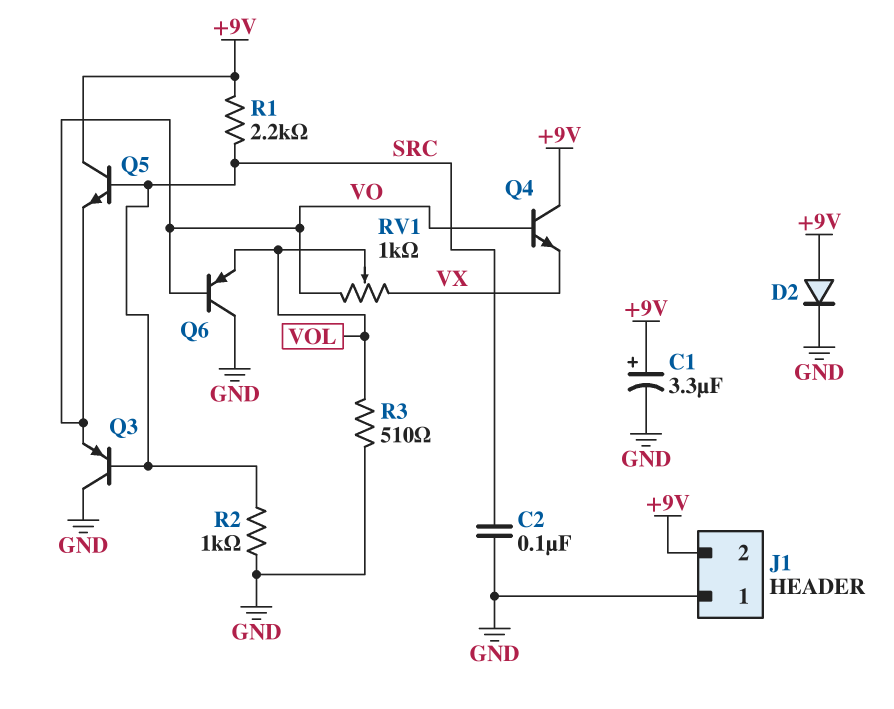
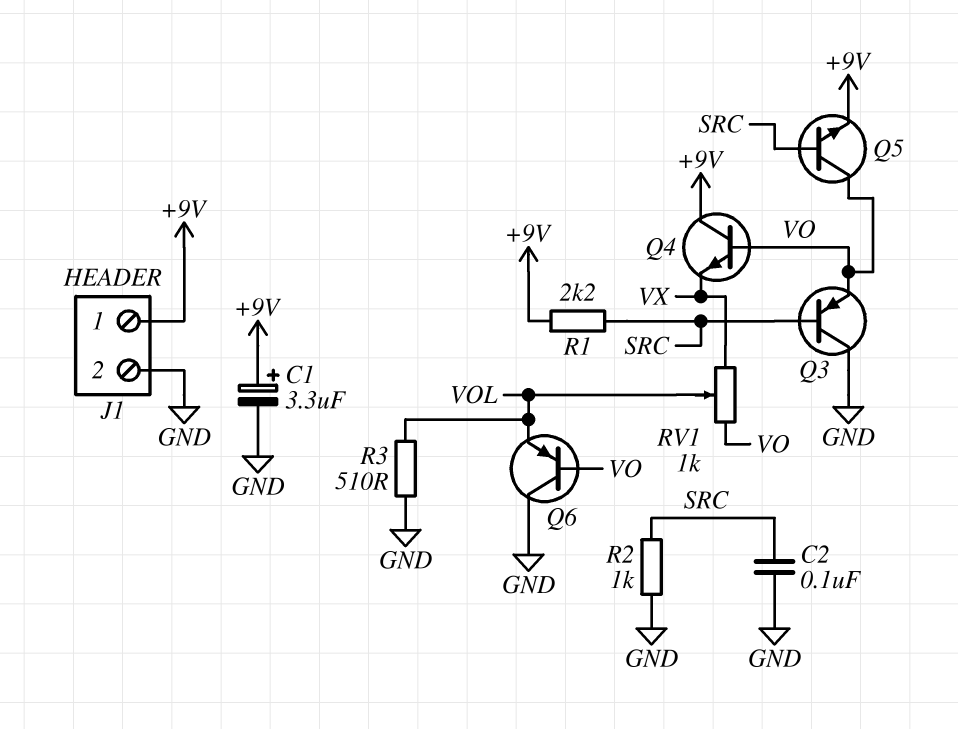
D2: diode (A +9V, K GND) -> none
J1 pin 1: GND -> +9V
J1 pin 2: +9V -> GND
Q5: NPN (B SRC, C +9V, E VO) -> NPN (B SRC, C VO, E +9V)

